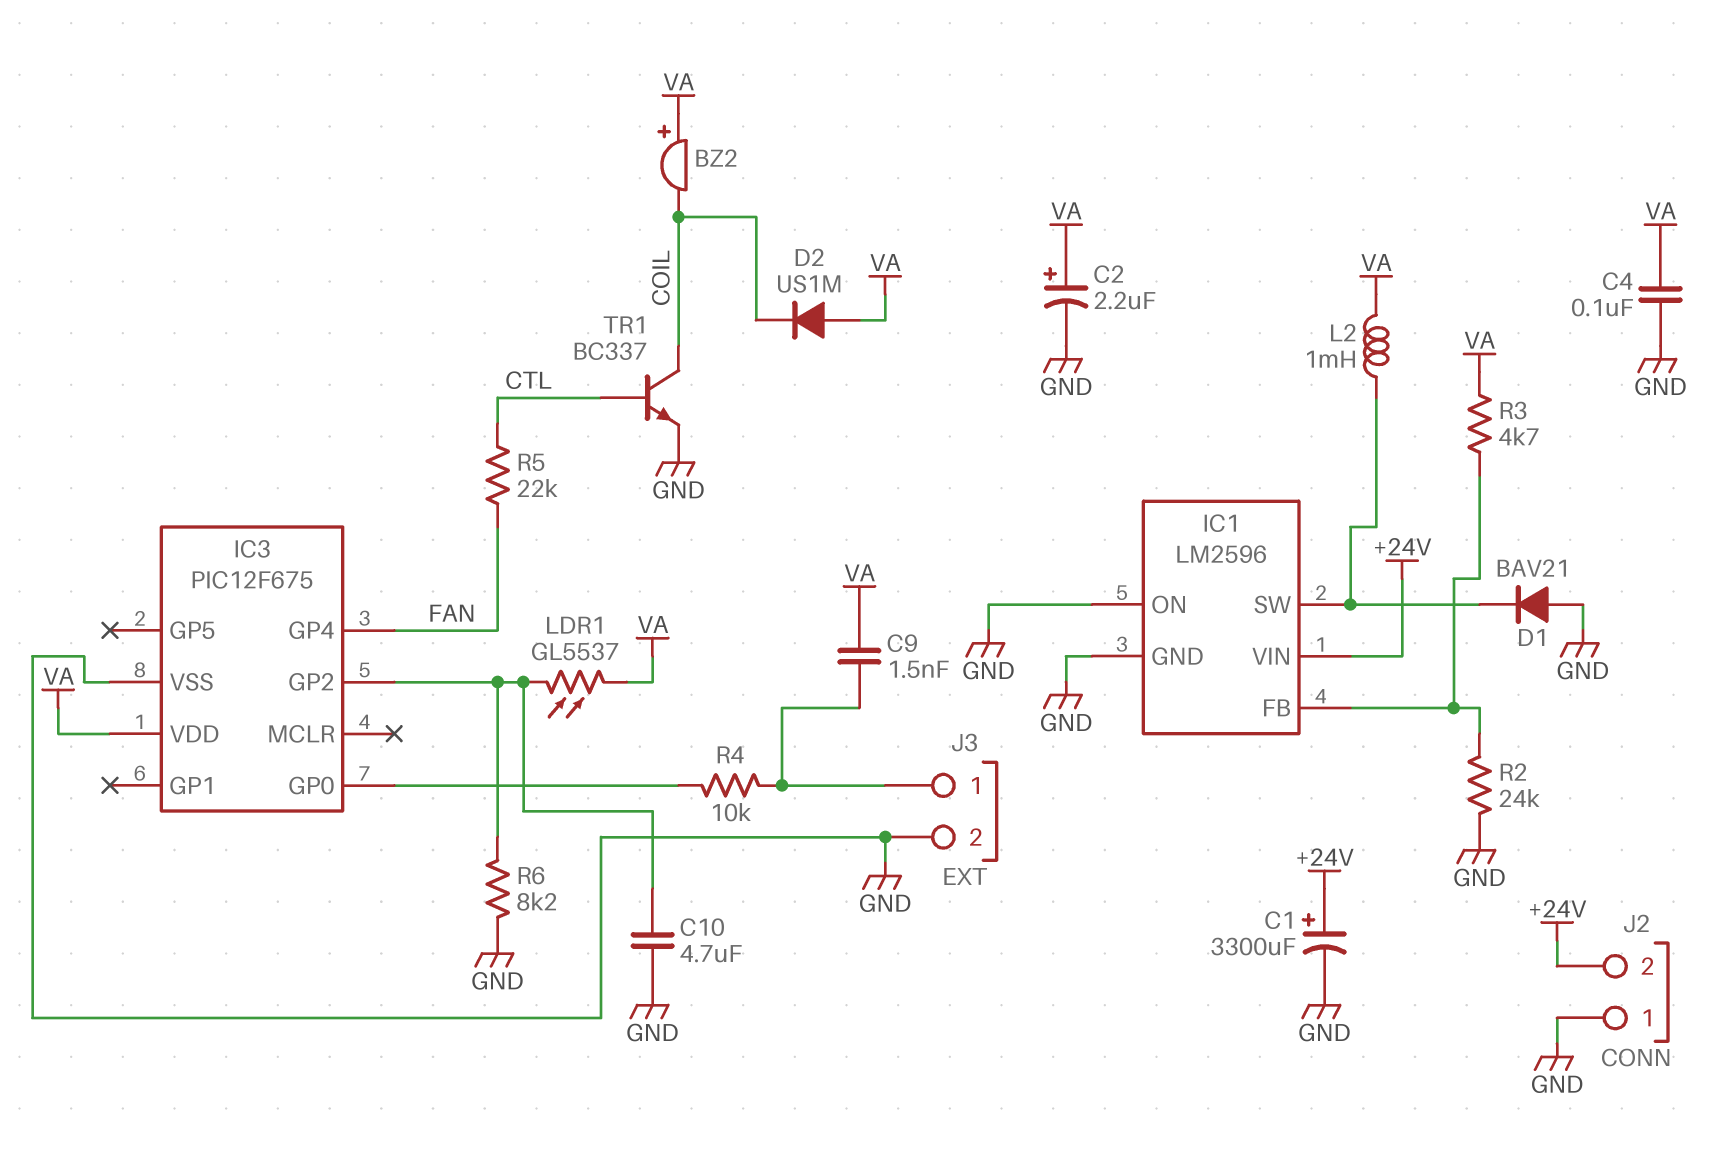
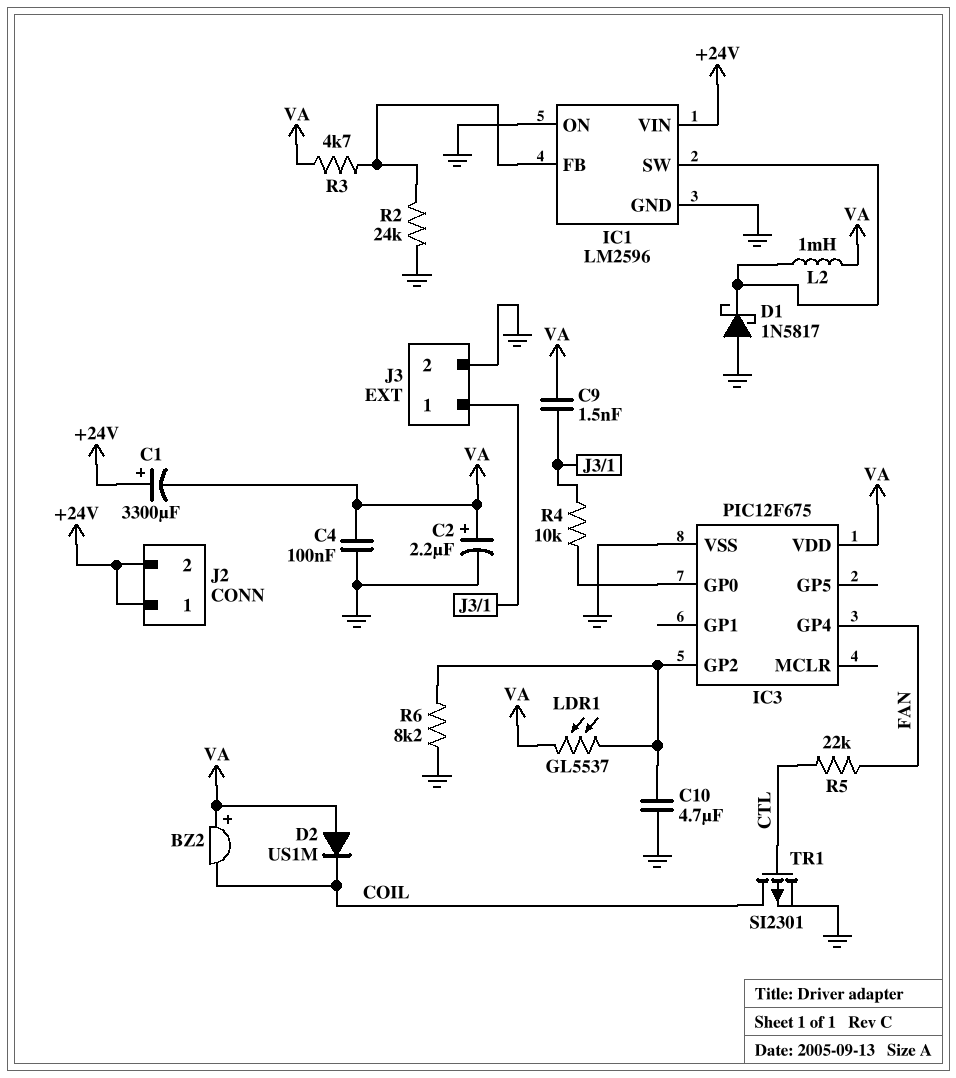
C1: 3300uF (plus +24V, minus GND) -> 3300uF (plus +24V, minus VA)
D1: diode BAV21 (A GND, K IC1/SW) -> schottky 1N5817 (A GND, K IC1/SW)
J2 pin 1: GND -> +24V
TR1: NPN BC337 (B CTL, C COIL, E GND) -> PMOS SI2301 (G CTL, D COIL, S GND)

